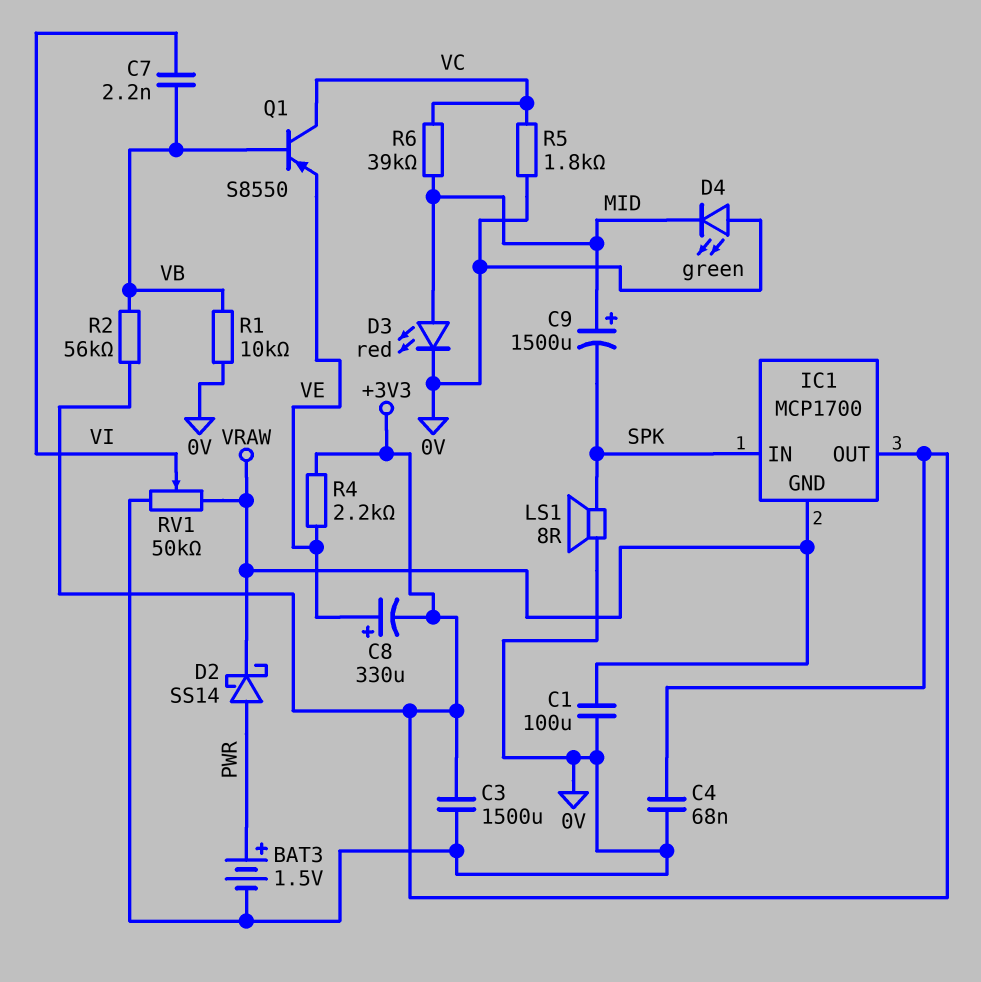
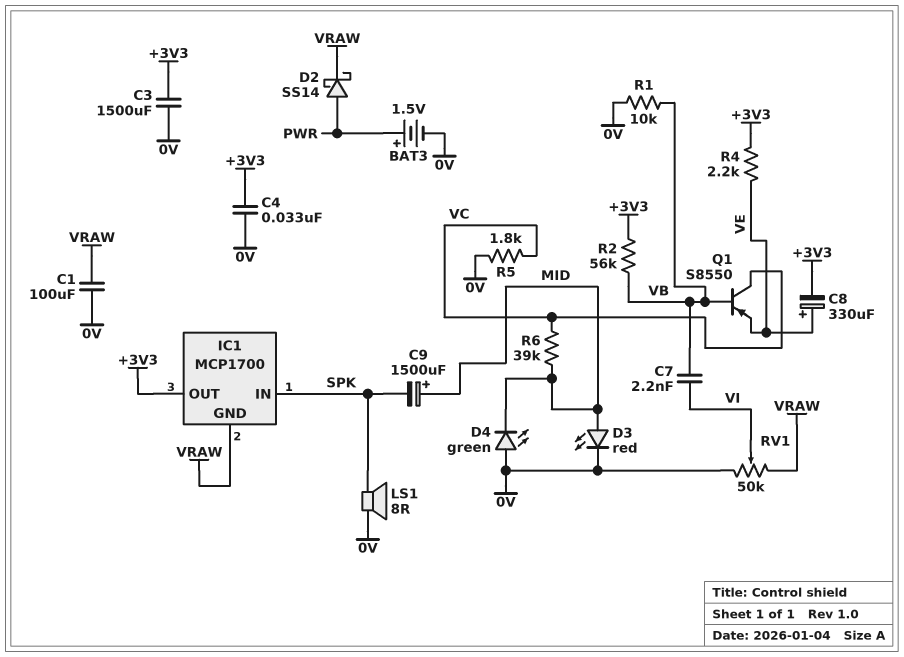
C4: 68nF (+3V3, 0V) -> 33nF (+3V3, 0V)

